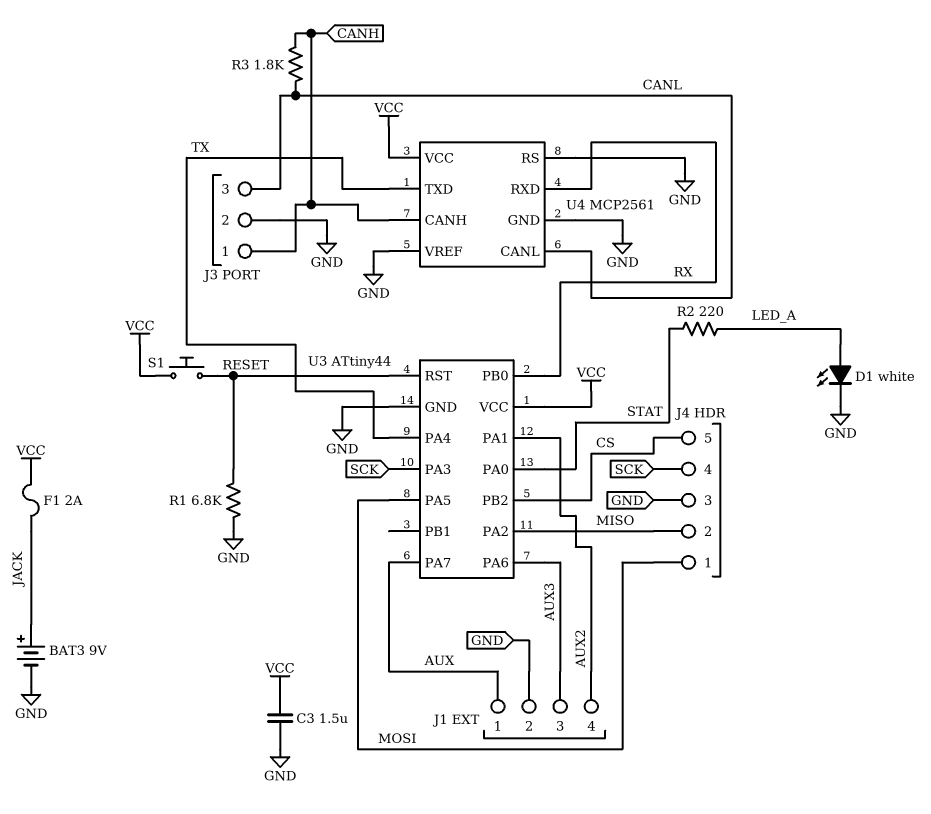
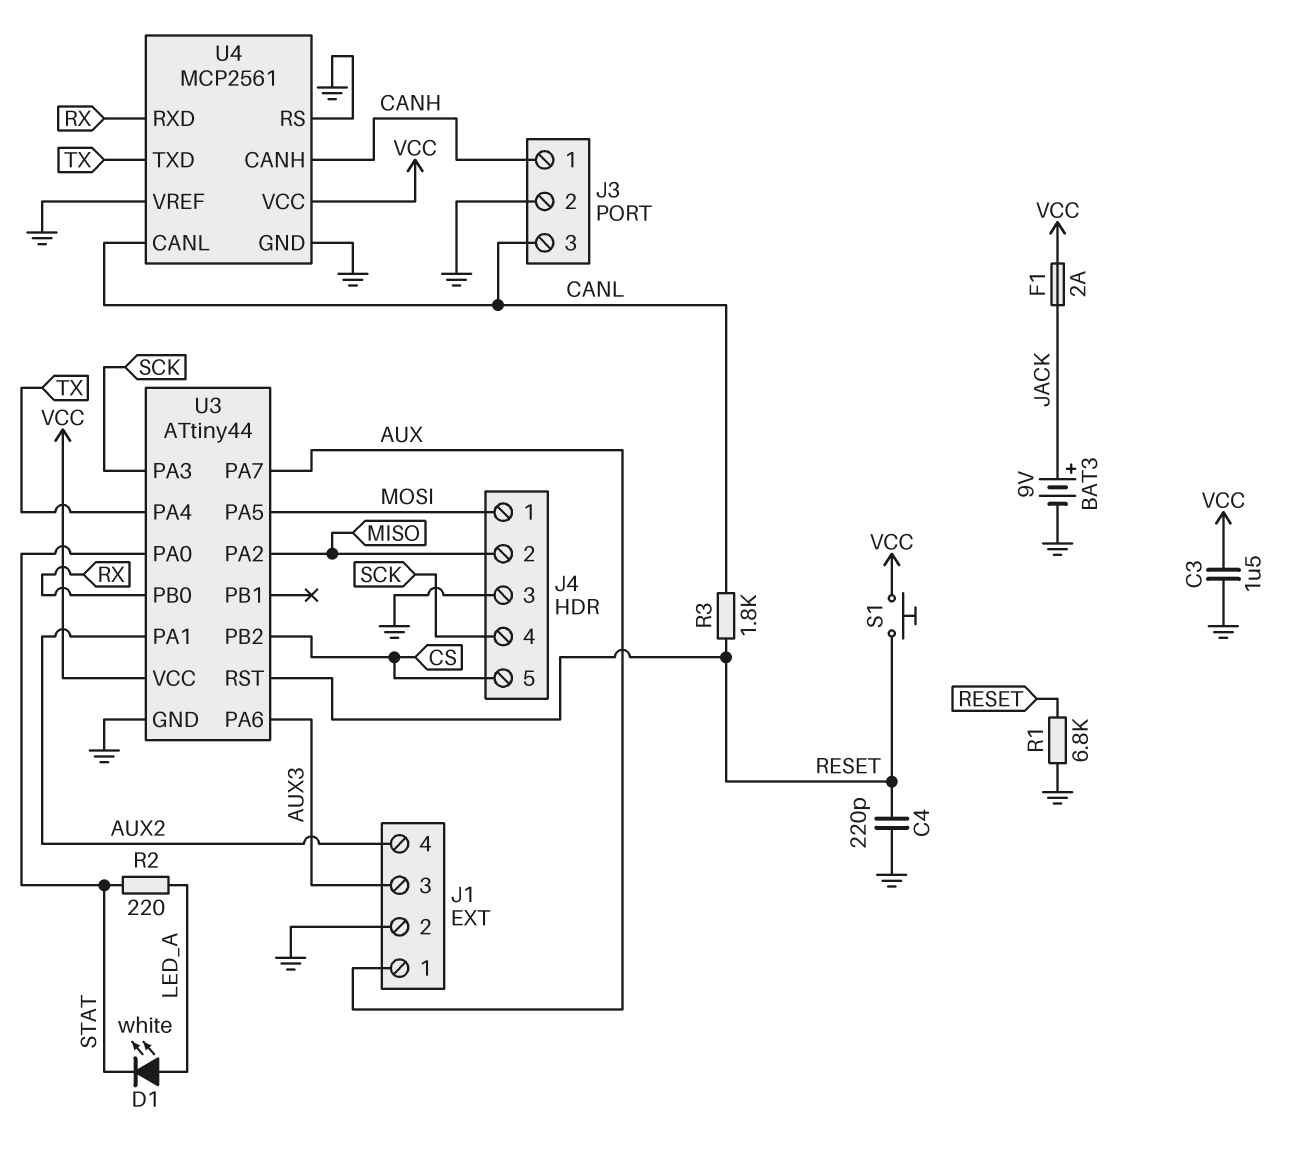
C4: none -> 220pF (GND, RESET)
D1: LED white (A LED_A, K GND) -> LED white (A LED_A, K STAT)
R3: 1.8k (CANH, CANL) -> 1.8k (CANL, RESET)

